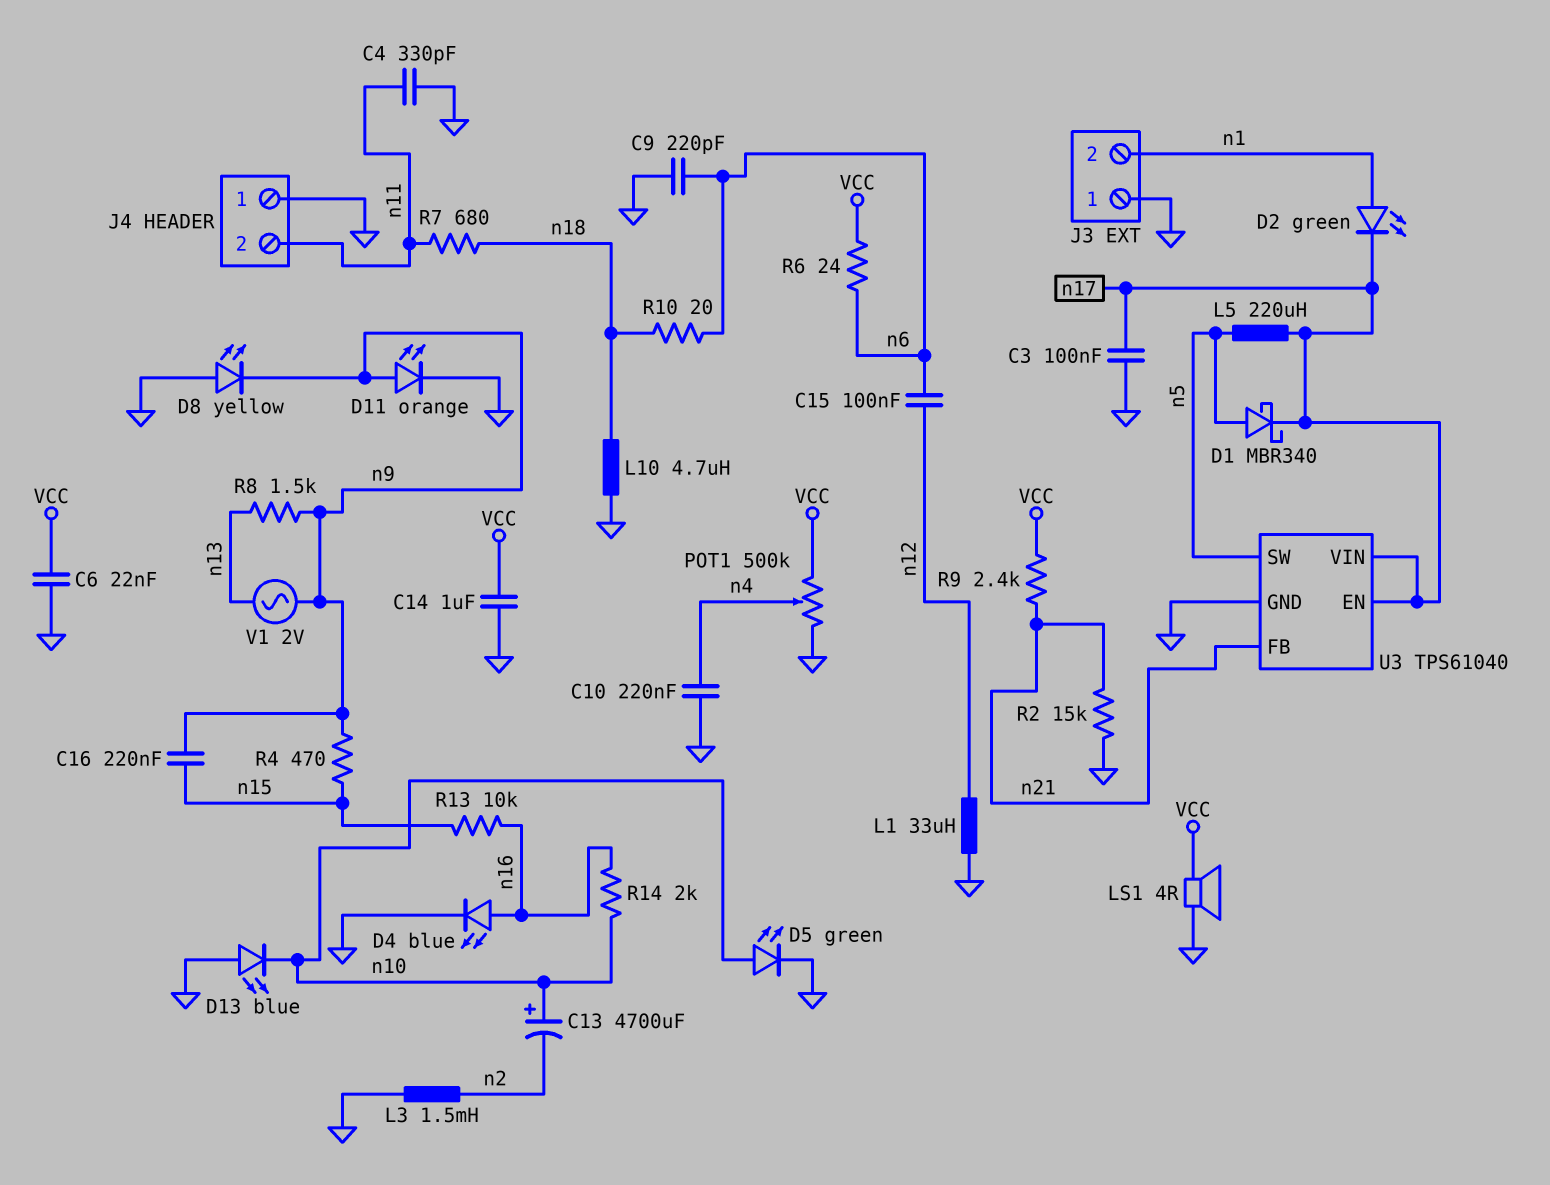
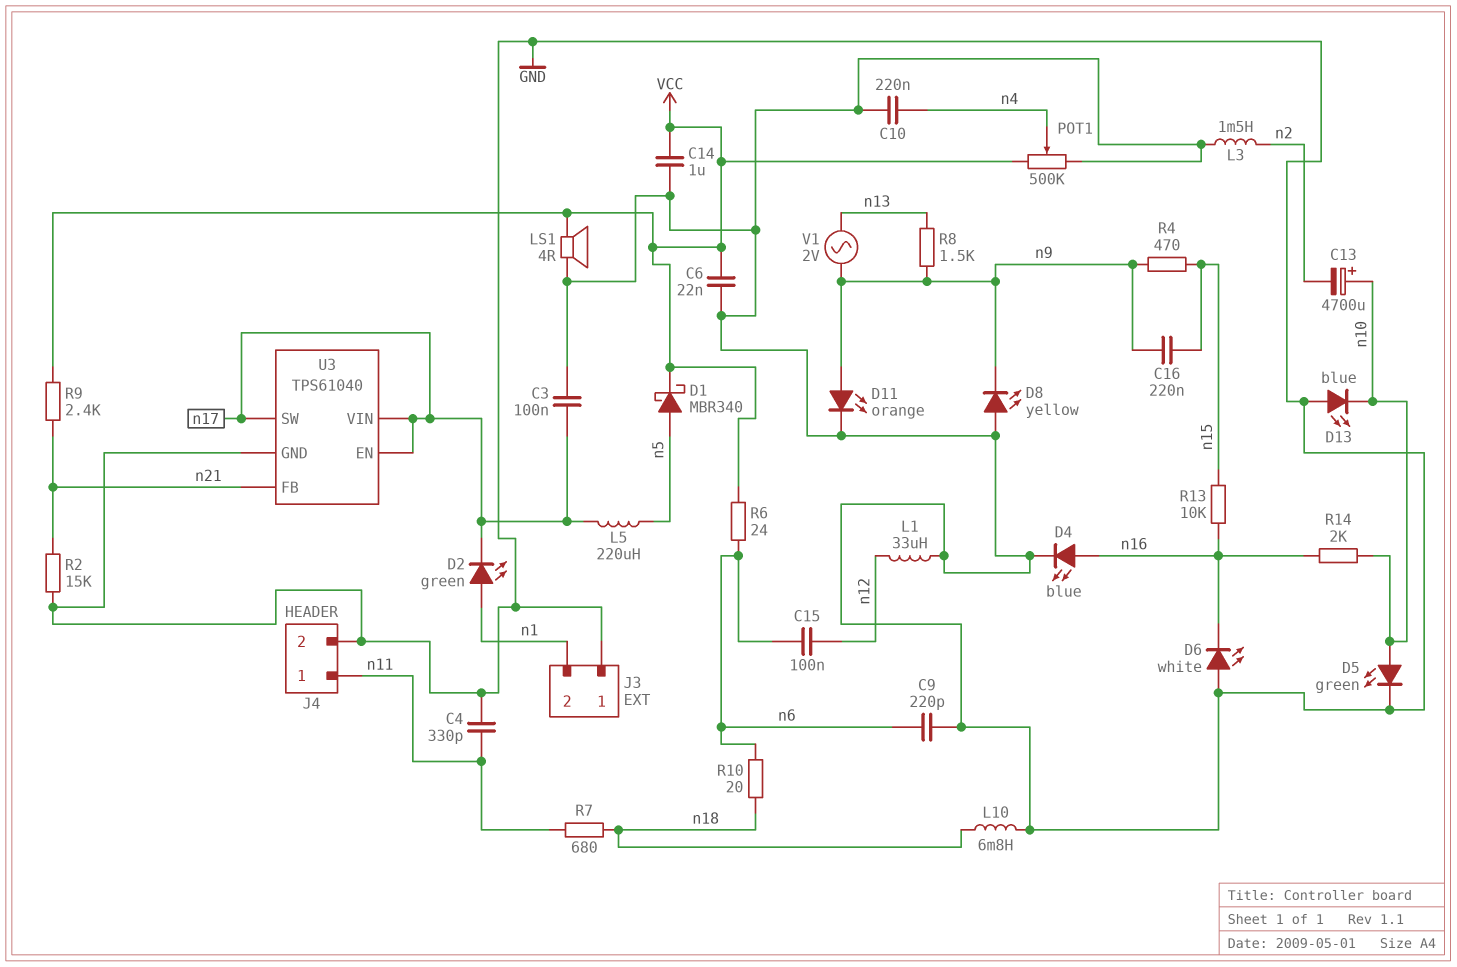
D1: schottky MBR340 (A n5, K n17) -> schottky MBR340 (A n5, K VCC)
D6: none -> LED white (A GND, K n16)
J4 pin 1: GND -> n11
J4 pin 2: n11 -> GND
L10: 4.7uH (GND, n18) -> 6.8mH (GND, n18)
U3 pin SW: n5 -> n17

